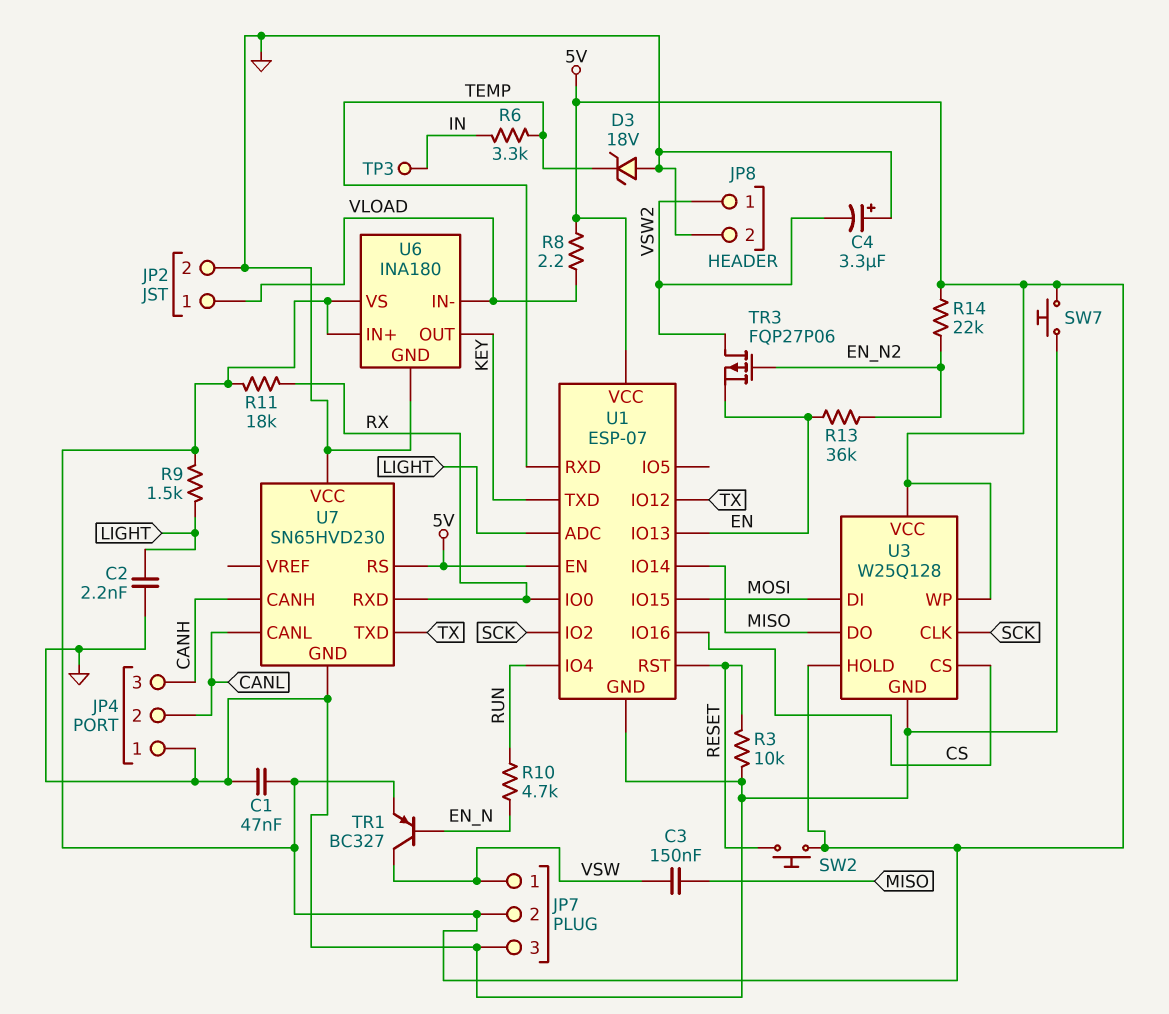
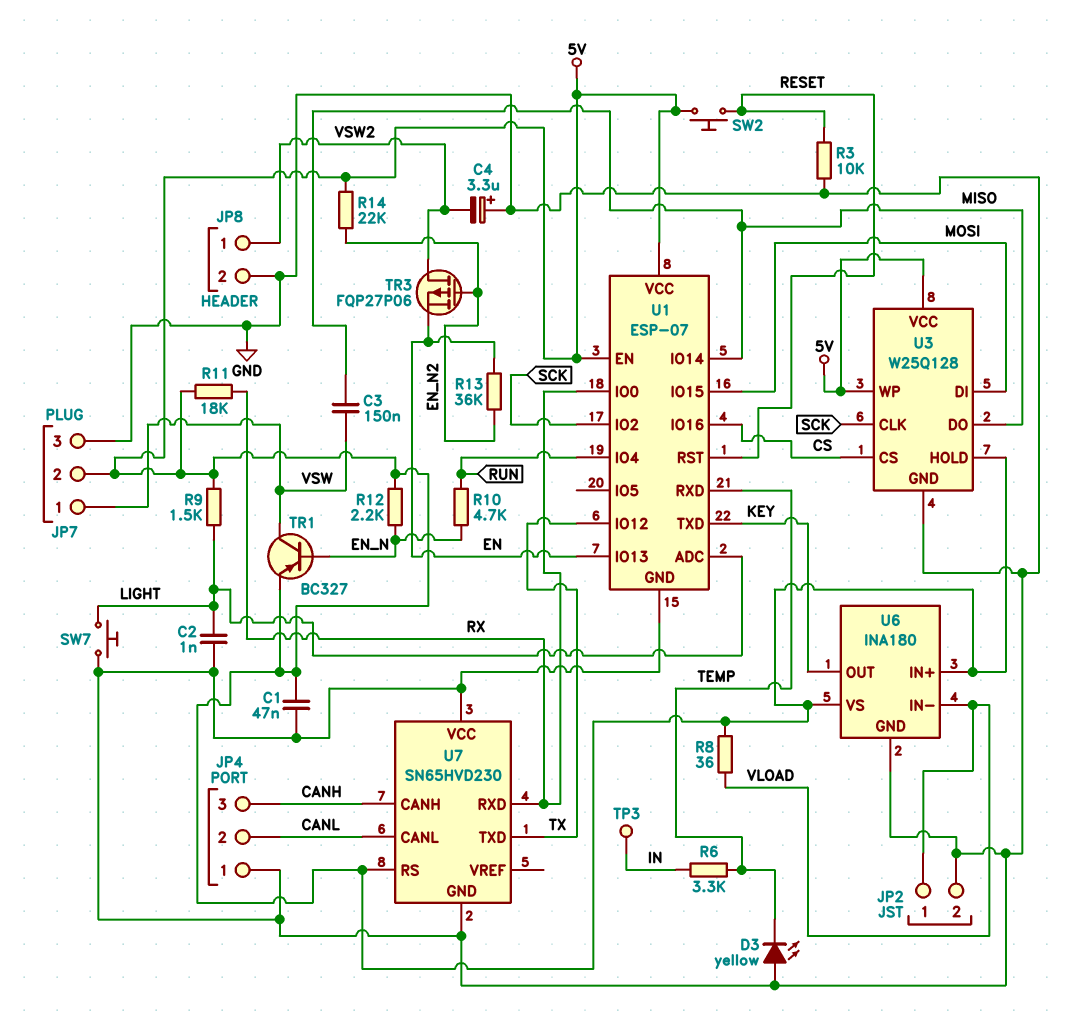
C2: 2.2nF (GND, LIGHT) -> 1nF (GND, LIGHT)
D3: zener 18V (A GND, K TEMP) -> LED yellow (A GND, K TEMP)
R8: 2.2 (5V, VLOAD) -> 36 (5V, VLOAD)
R12: none -> 2.2k (5V, EN_N)
SW7: button (5V, GND) -> button (GND, LIGHT)

